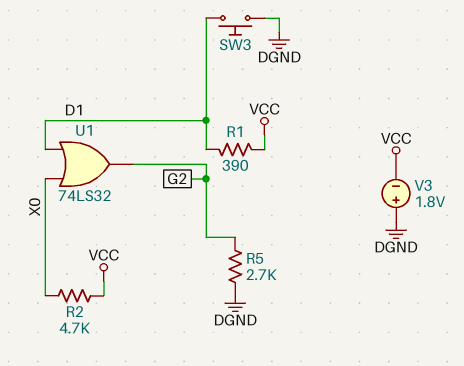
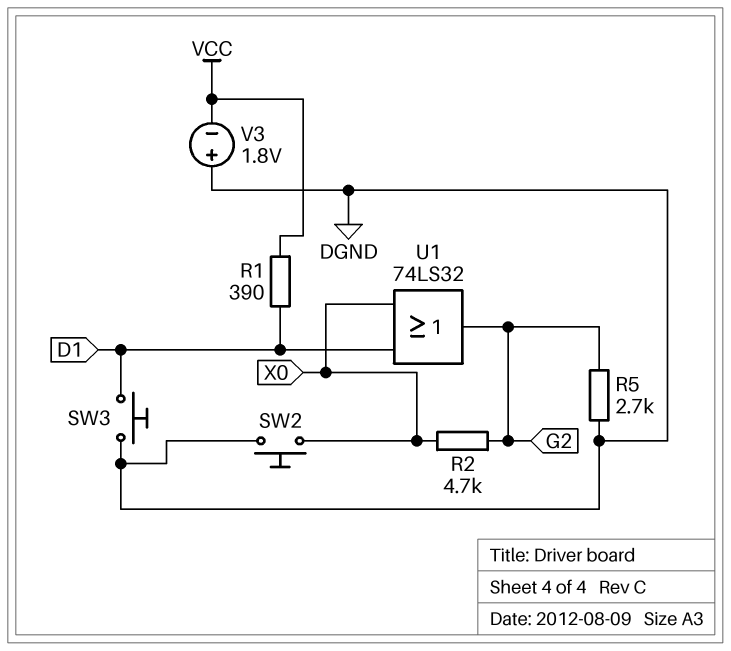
R2: 4.7k (VCC, X0) -> 4.7k (G2, X0)
SW2: none -> button (DGND, X0)

